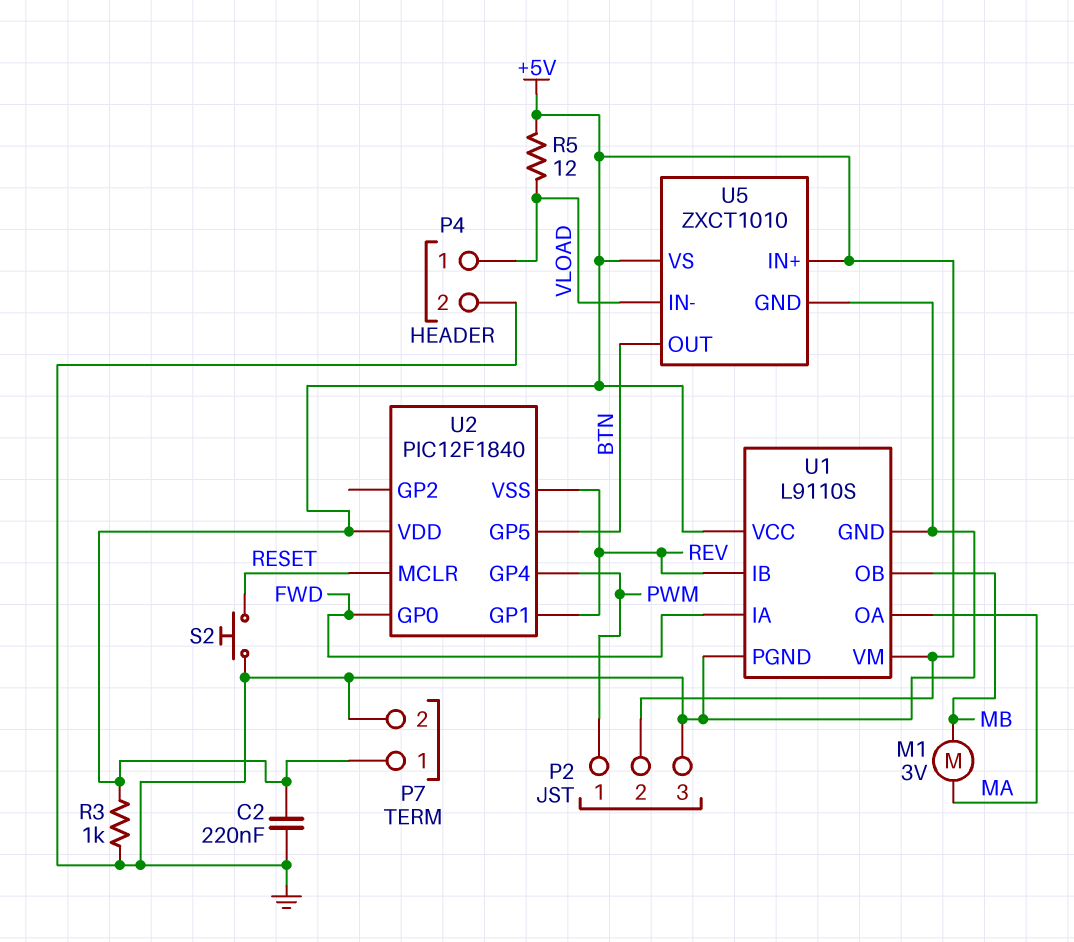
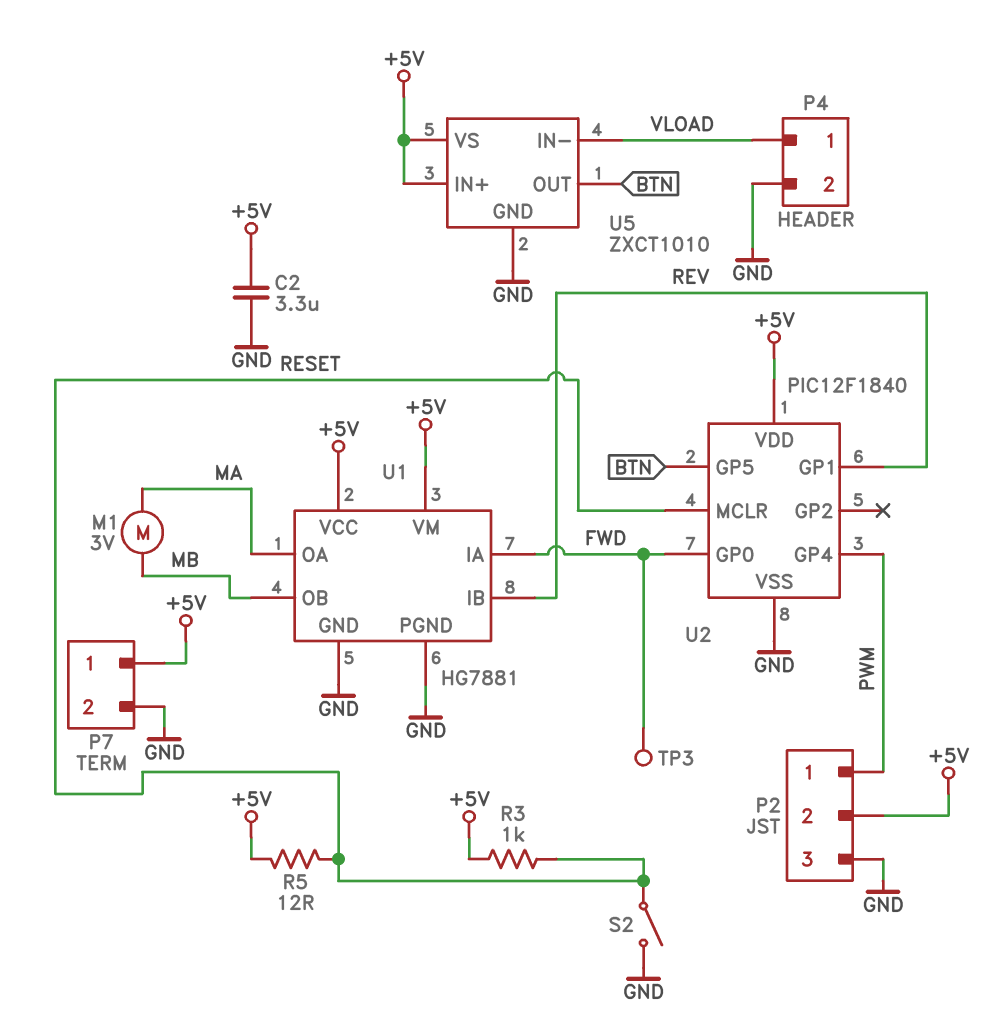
C2: 220nF (+5V, GND) -> 3.3uF (+5V, GND)
R3: 1k (+5V, GND) -> 1k (+5V, RESET)
R5: 12 (+5V, VLOAD) -> 12 (+5V, RESET)
S2: button (GND, RESET) -> switch (GND, RESET)
TP3: none -> test point (FWD)
U1: L9110S -> HG7881
U2 pin VSS: REV -> GND

